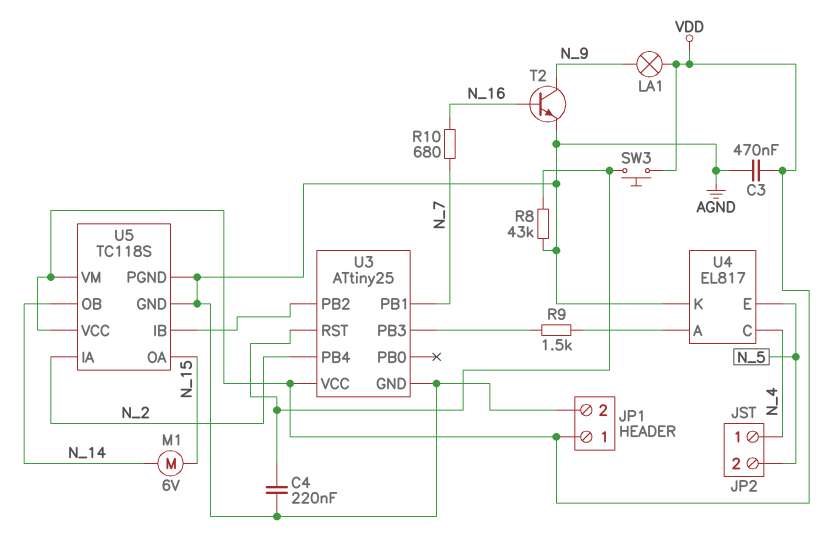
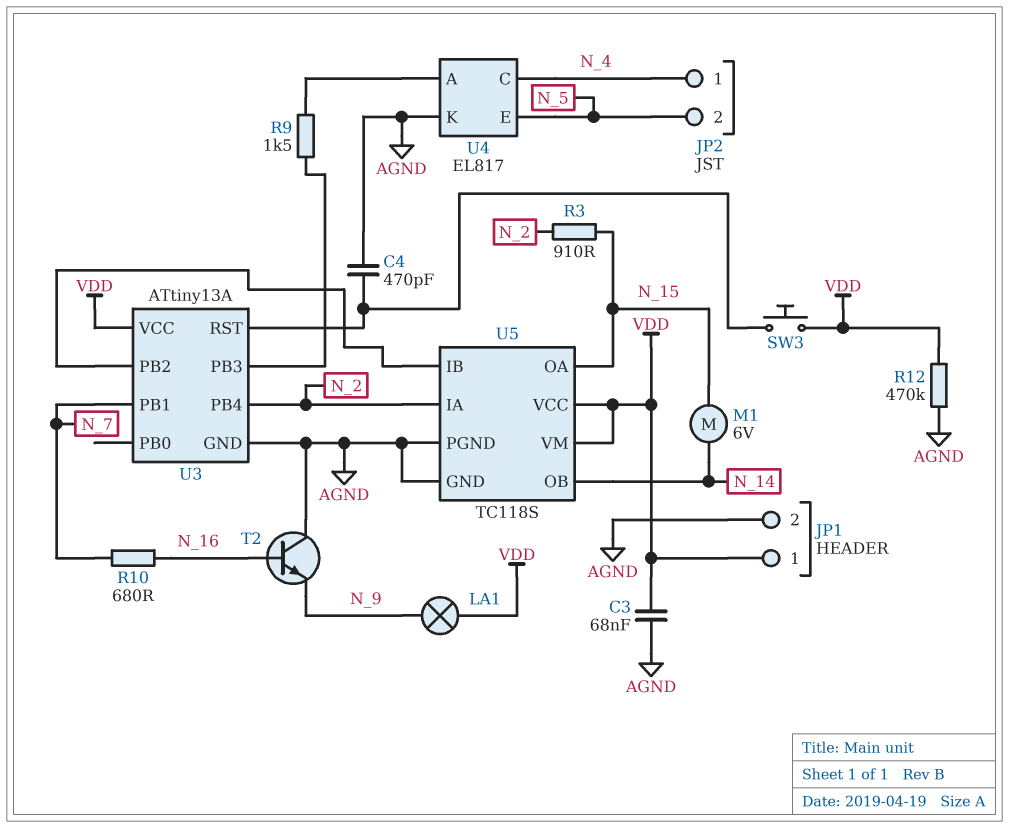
C3: 470nF (AGND, VDD) -> 68nF (AGND, VDD)
C4: 220nF (AGND, U3/RST) -> 470pF (AGND, U3/RST)
R3: none -> 910 (N_2, N_15)
R8: 43k (AGND, U3/RST) -> none
R12: none -> 470k (AGND, VDD)
T2: NPN (B N_16, C N_9, E AGND) -> NPN (B N_16, C AGND, E N_9)
U3: ATtiny25 -> ATtiny13A

